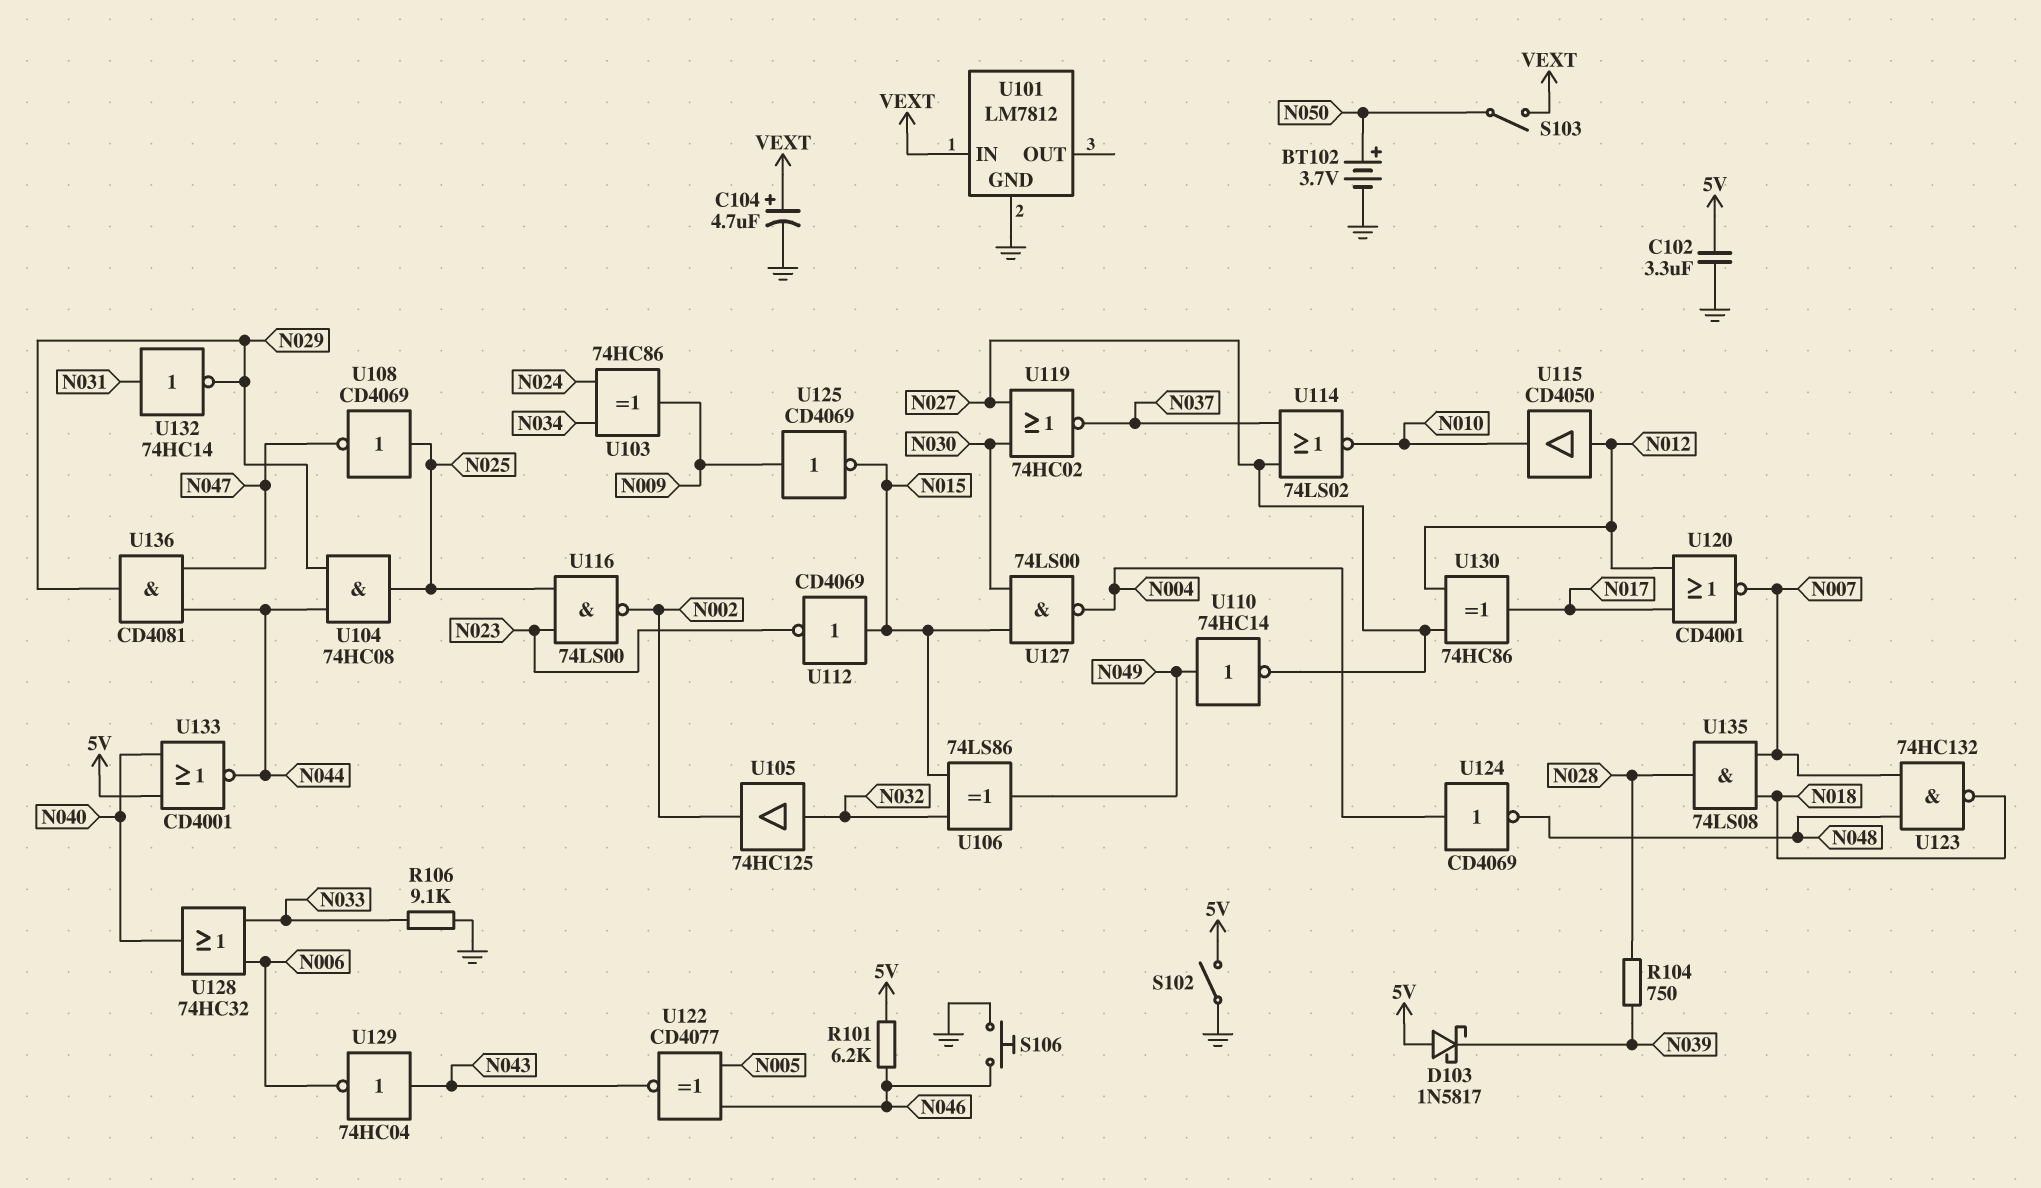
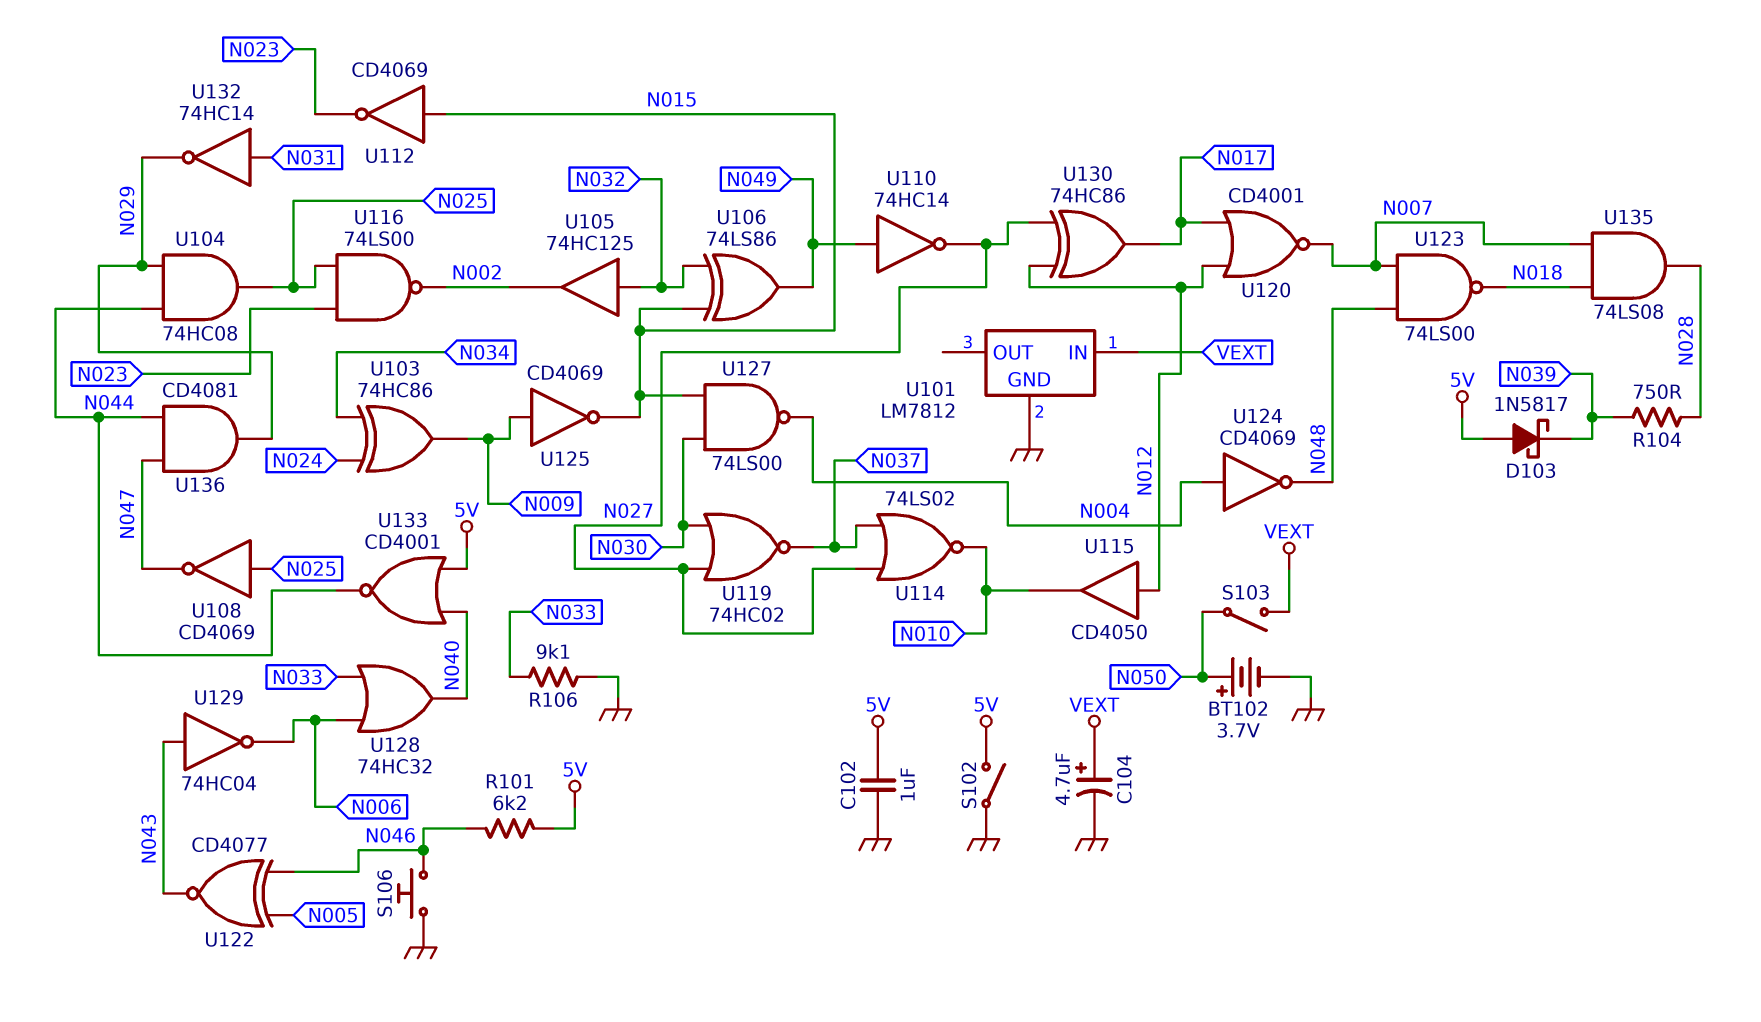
C102: 3.3uF (5V, GND) -> 1uF (5V, GND)
U123: NAND 74HC132 (in N007, in N048, out N018) -> NAND 74LS00 (in N007, in N048, out N018)

